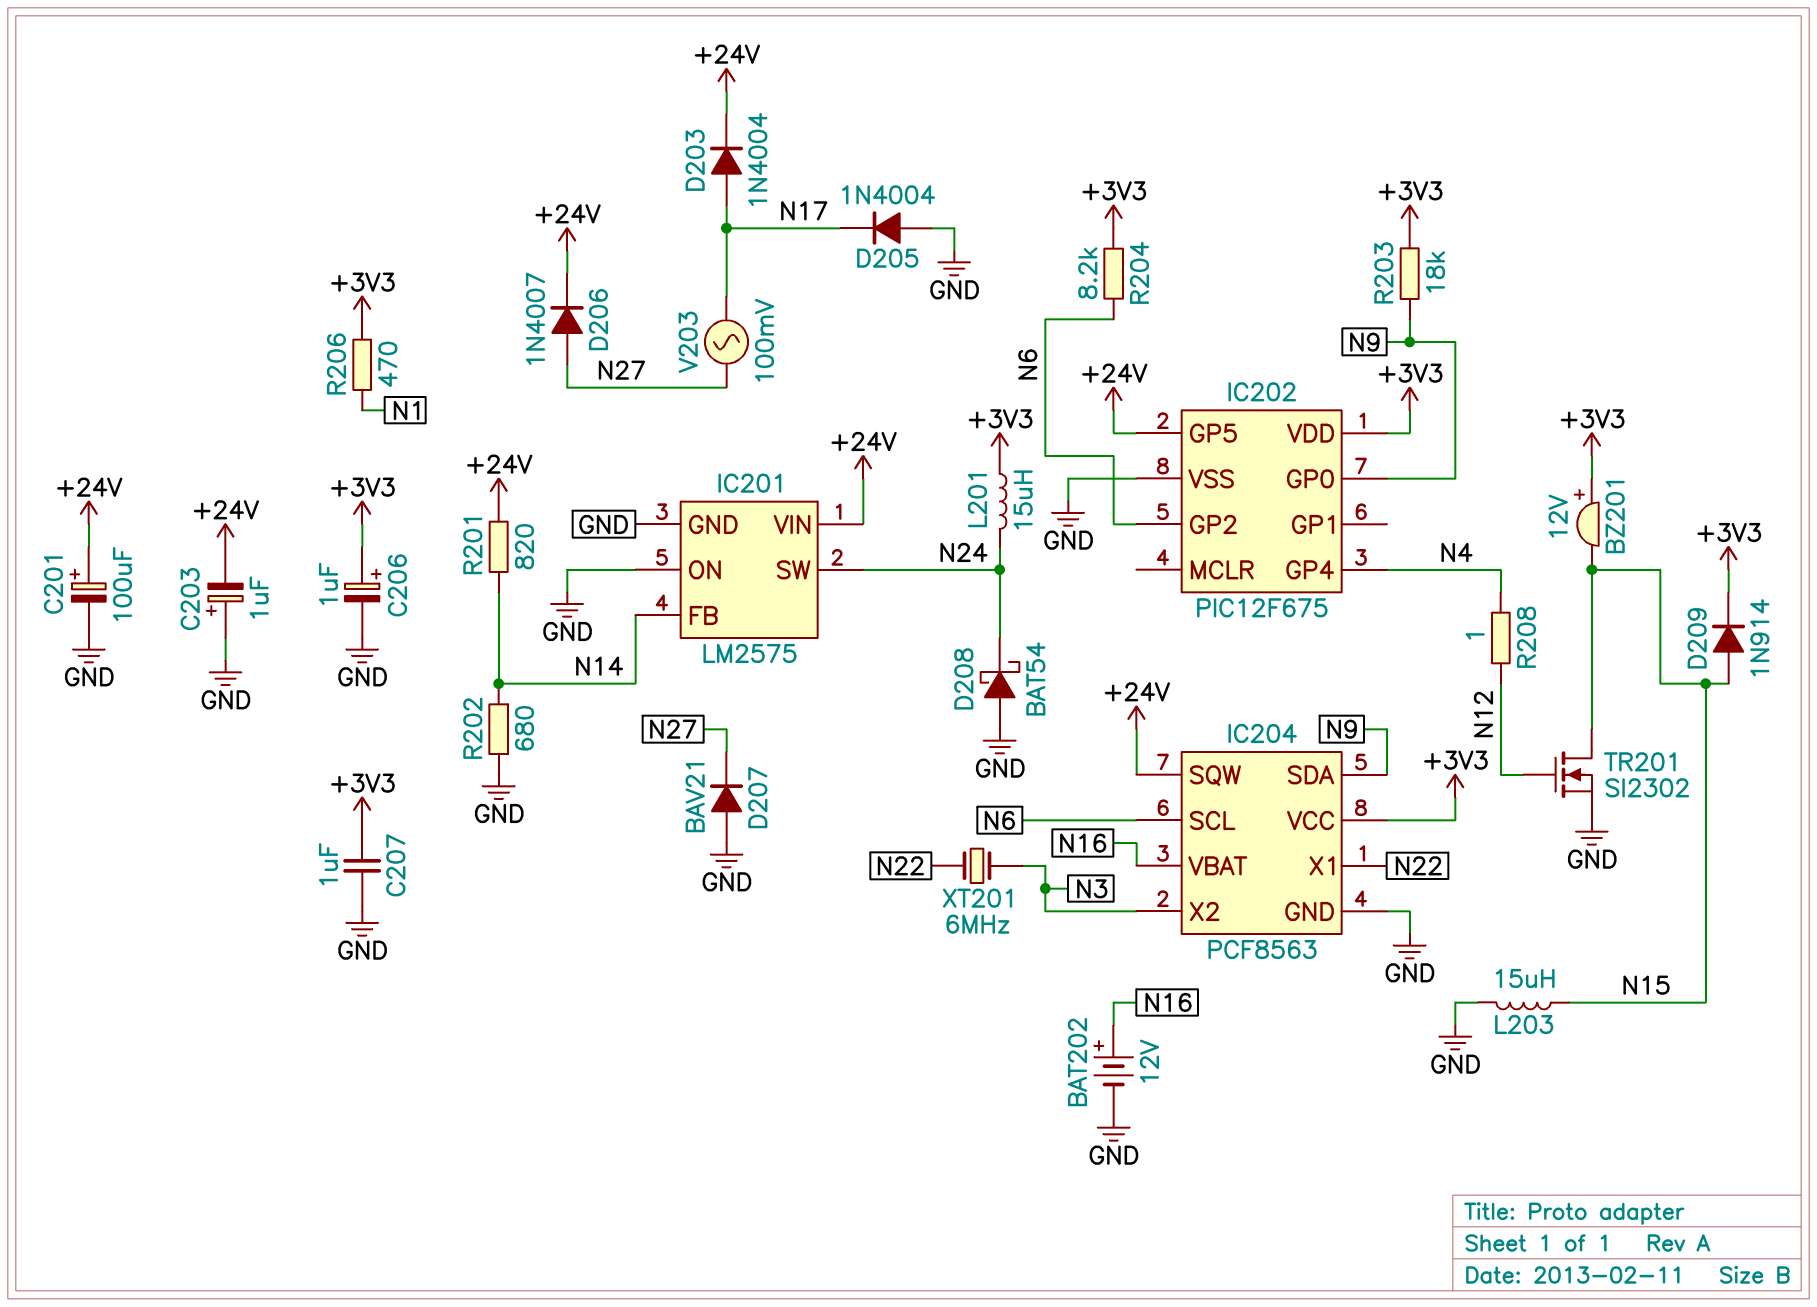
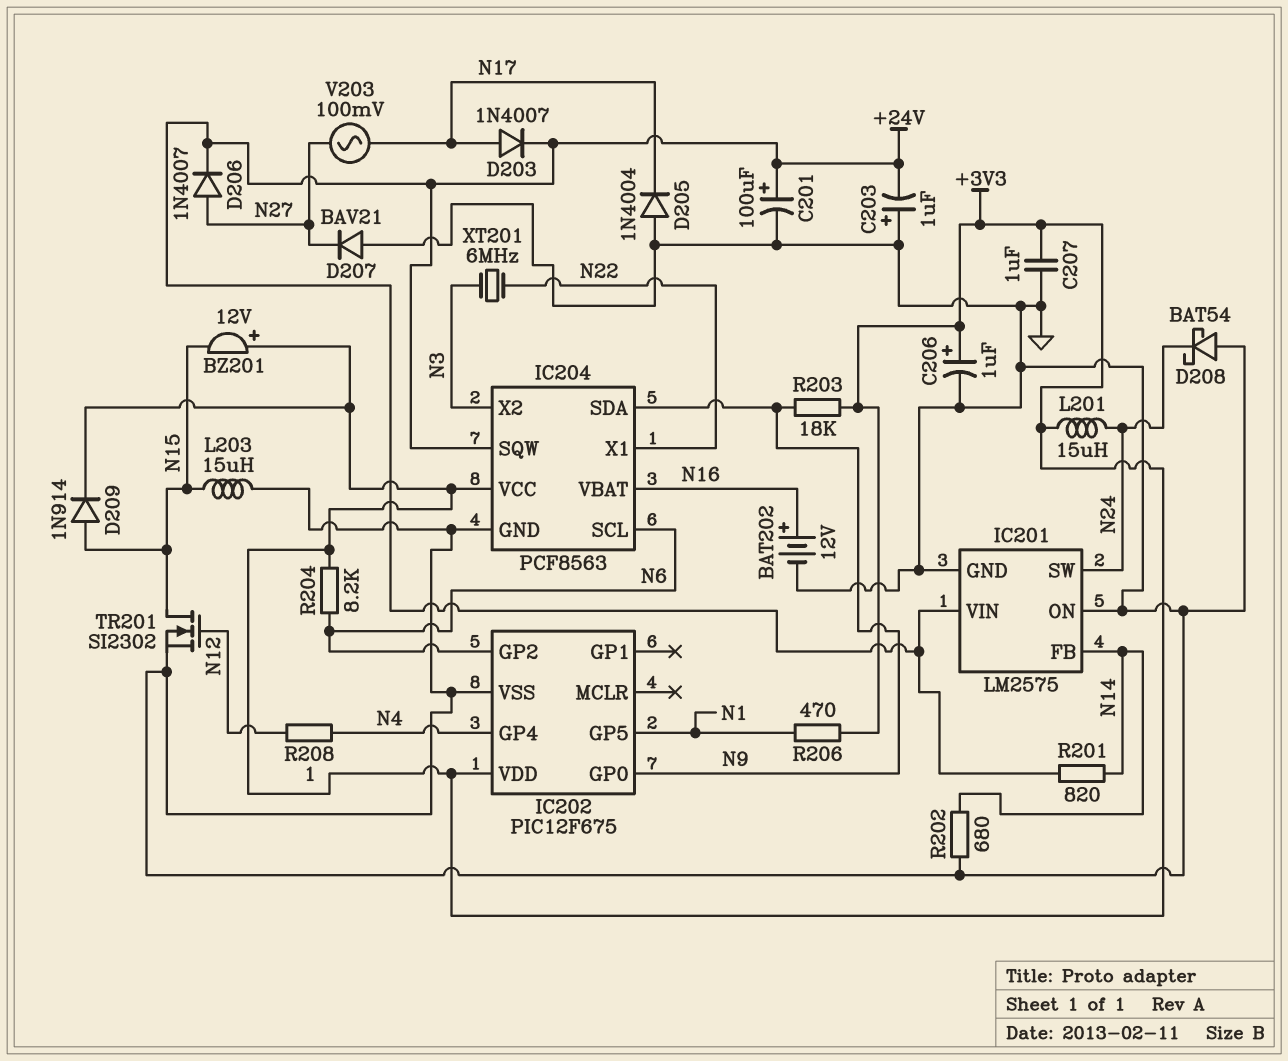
D203: diode 1N4004 (A N17, K +24V) -> diode 1N4007 (A N17, K +24V)
IC202 pin GP5: +24V -> N1

